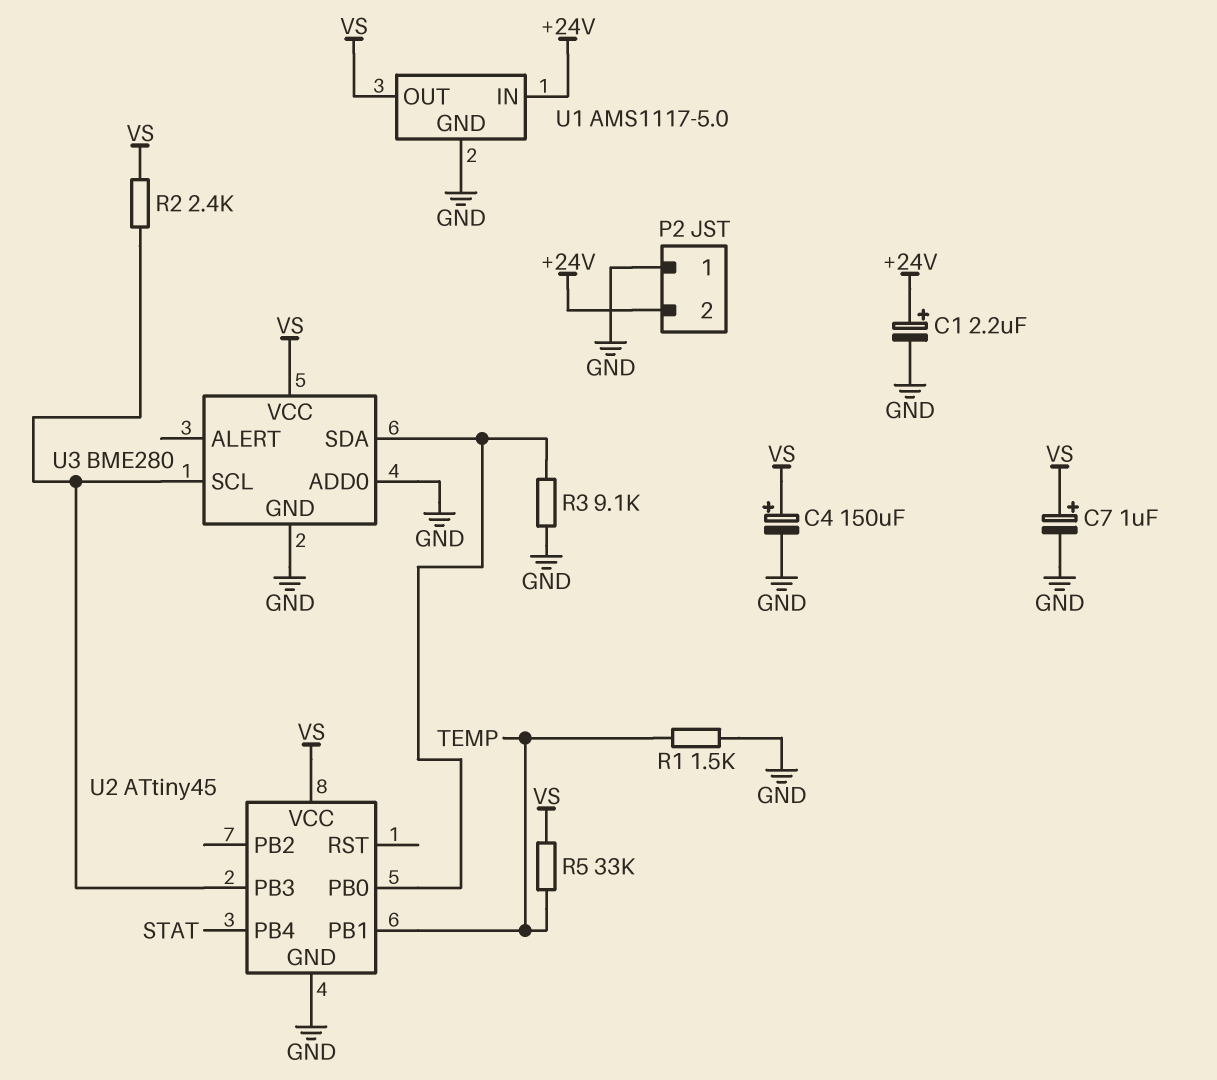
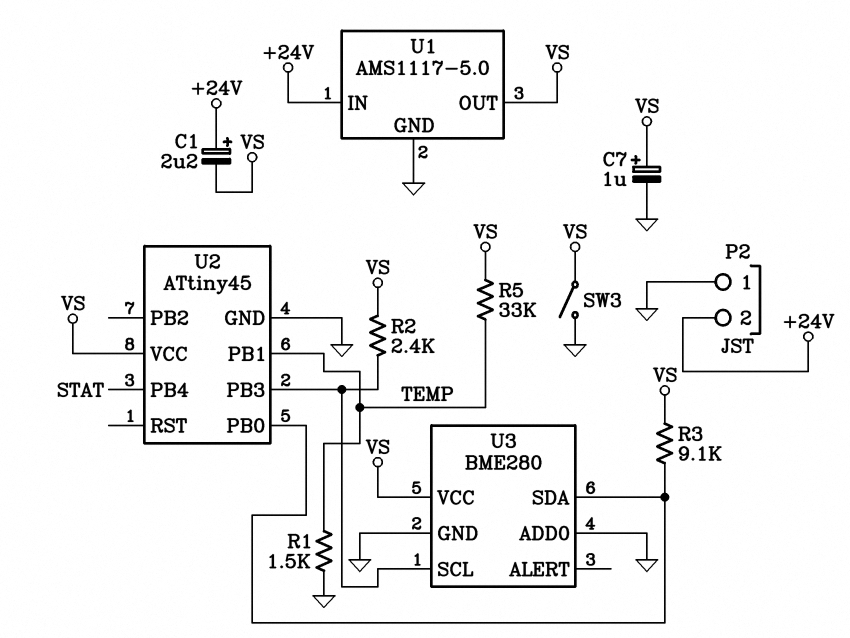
C1: 2.2uF (plus +24V, minus GND) -> 2.2uF (plus +24V, minus VS)
C4: 150uF (plus VS, minus GND) -> none
R3: 9.1k (GND, U2/PB0) -> 9.1k (U2/PB0, VS)
SW3: none -> switch (GND, VS)

